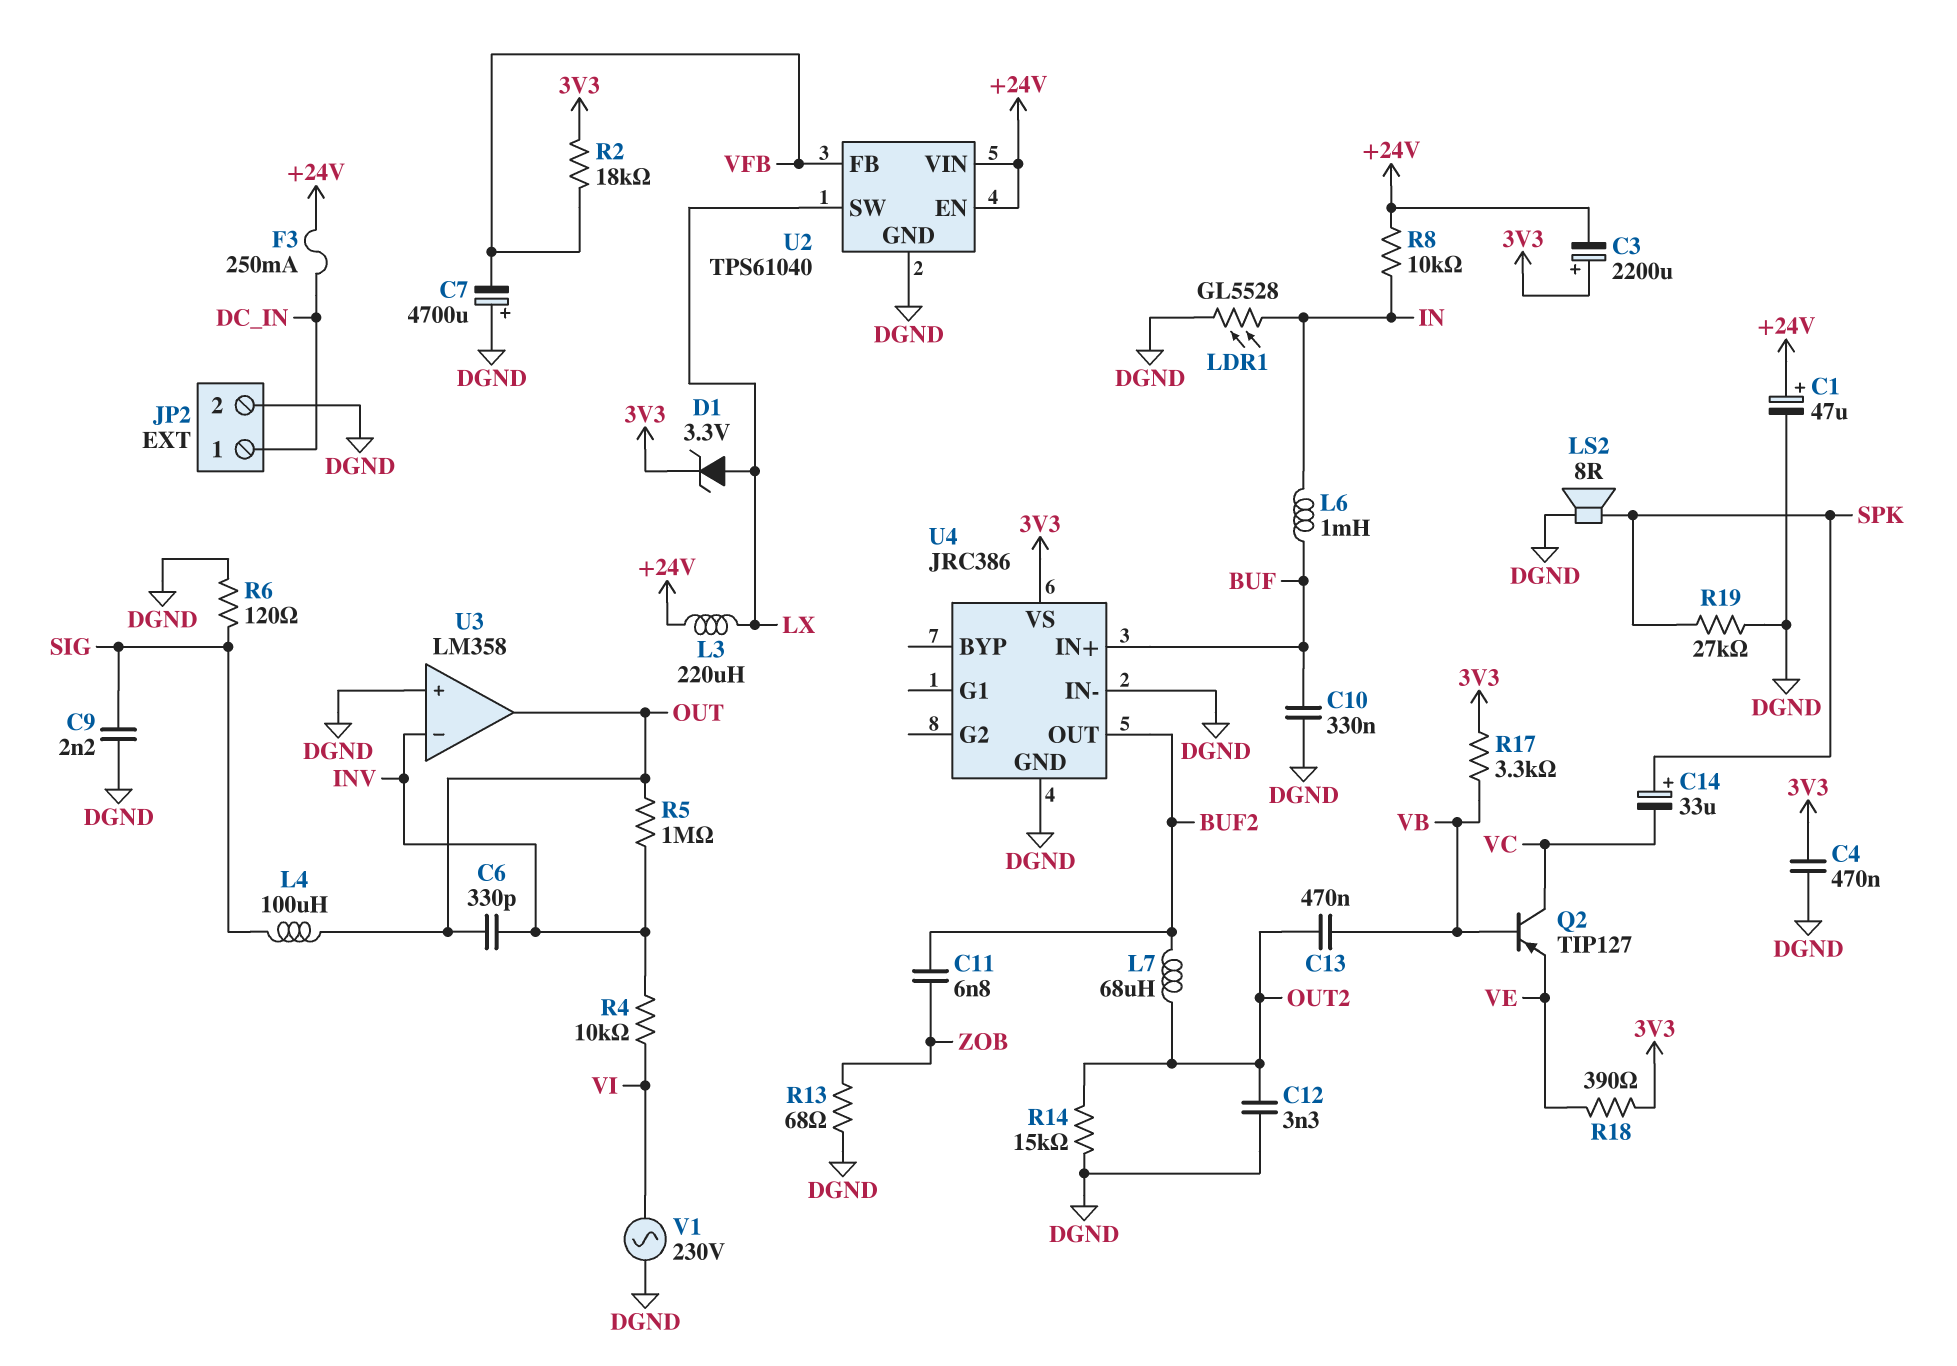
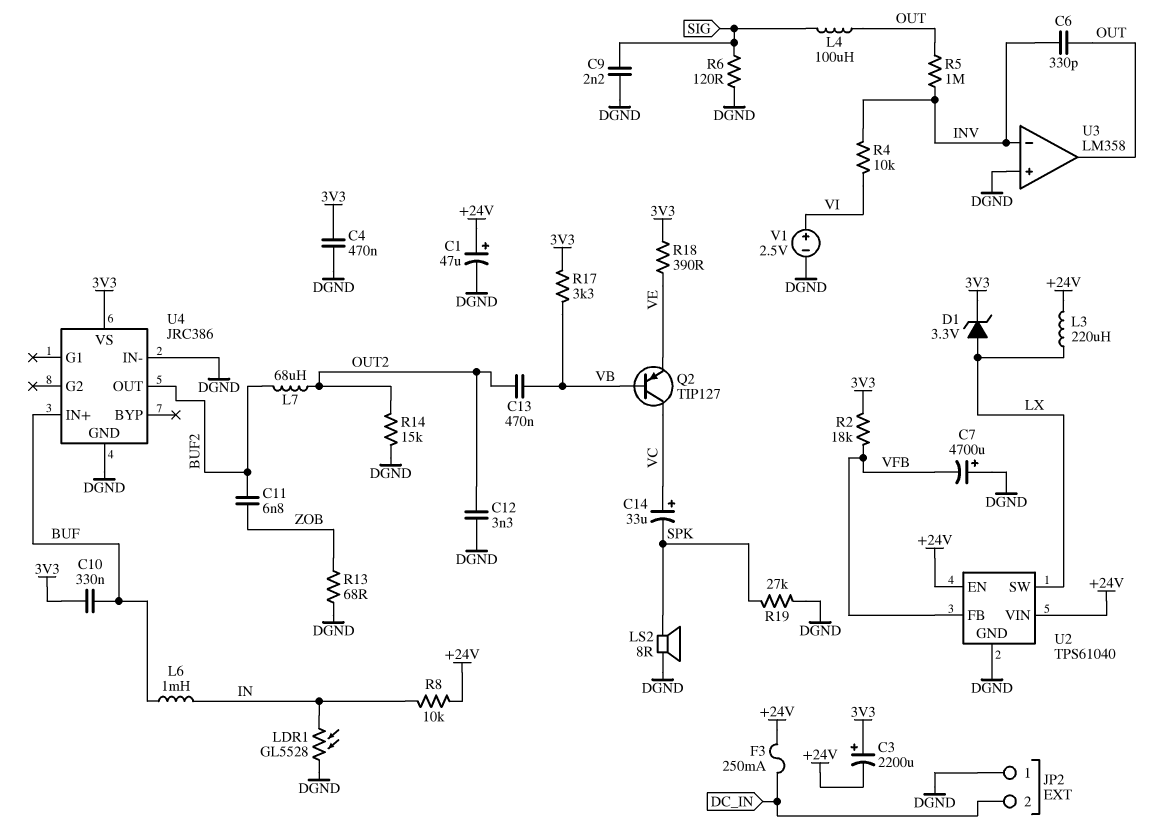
C10: 330nF (BUF, DGND) -> 330nF (3V3, BUF)
C14: 33uF (plus SPK, minus VC) -> 33uF (plus VC, minus SPK)
JP2 pin 1: DC_IN -> DGND
JP2 pin 2: DGND -> DC_IN
V1: AC 230V (DGND, VI) -> 2.5V (plus VI, minus DGND)

